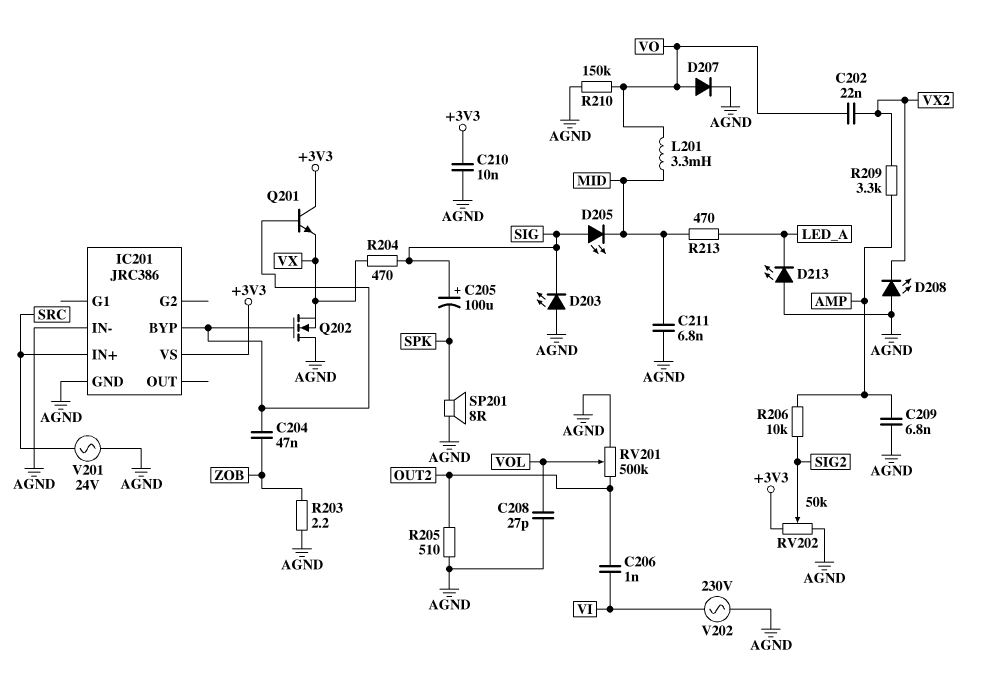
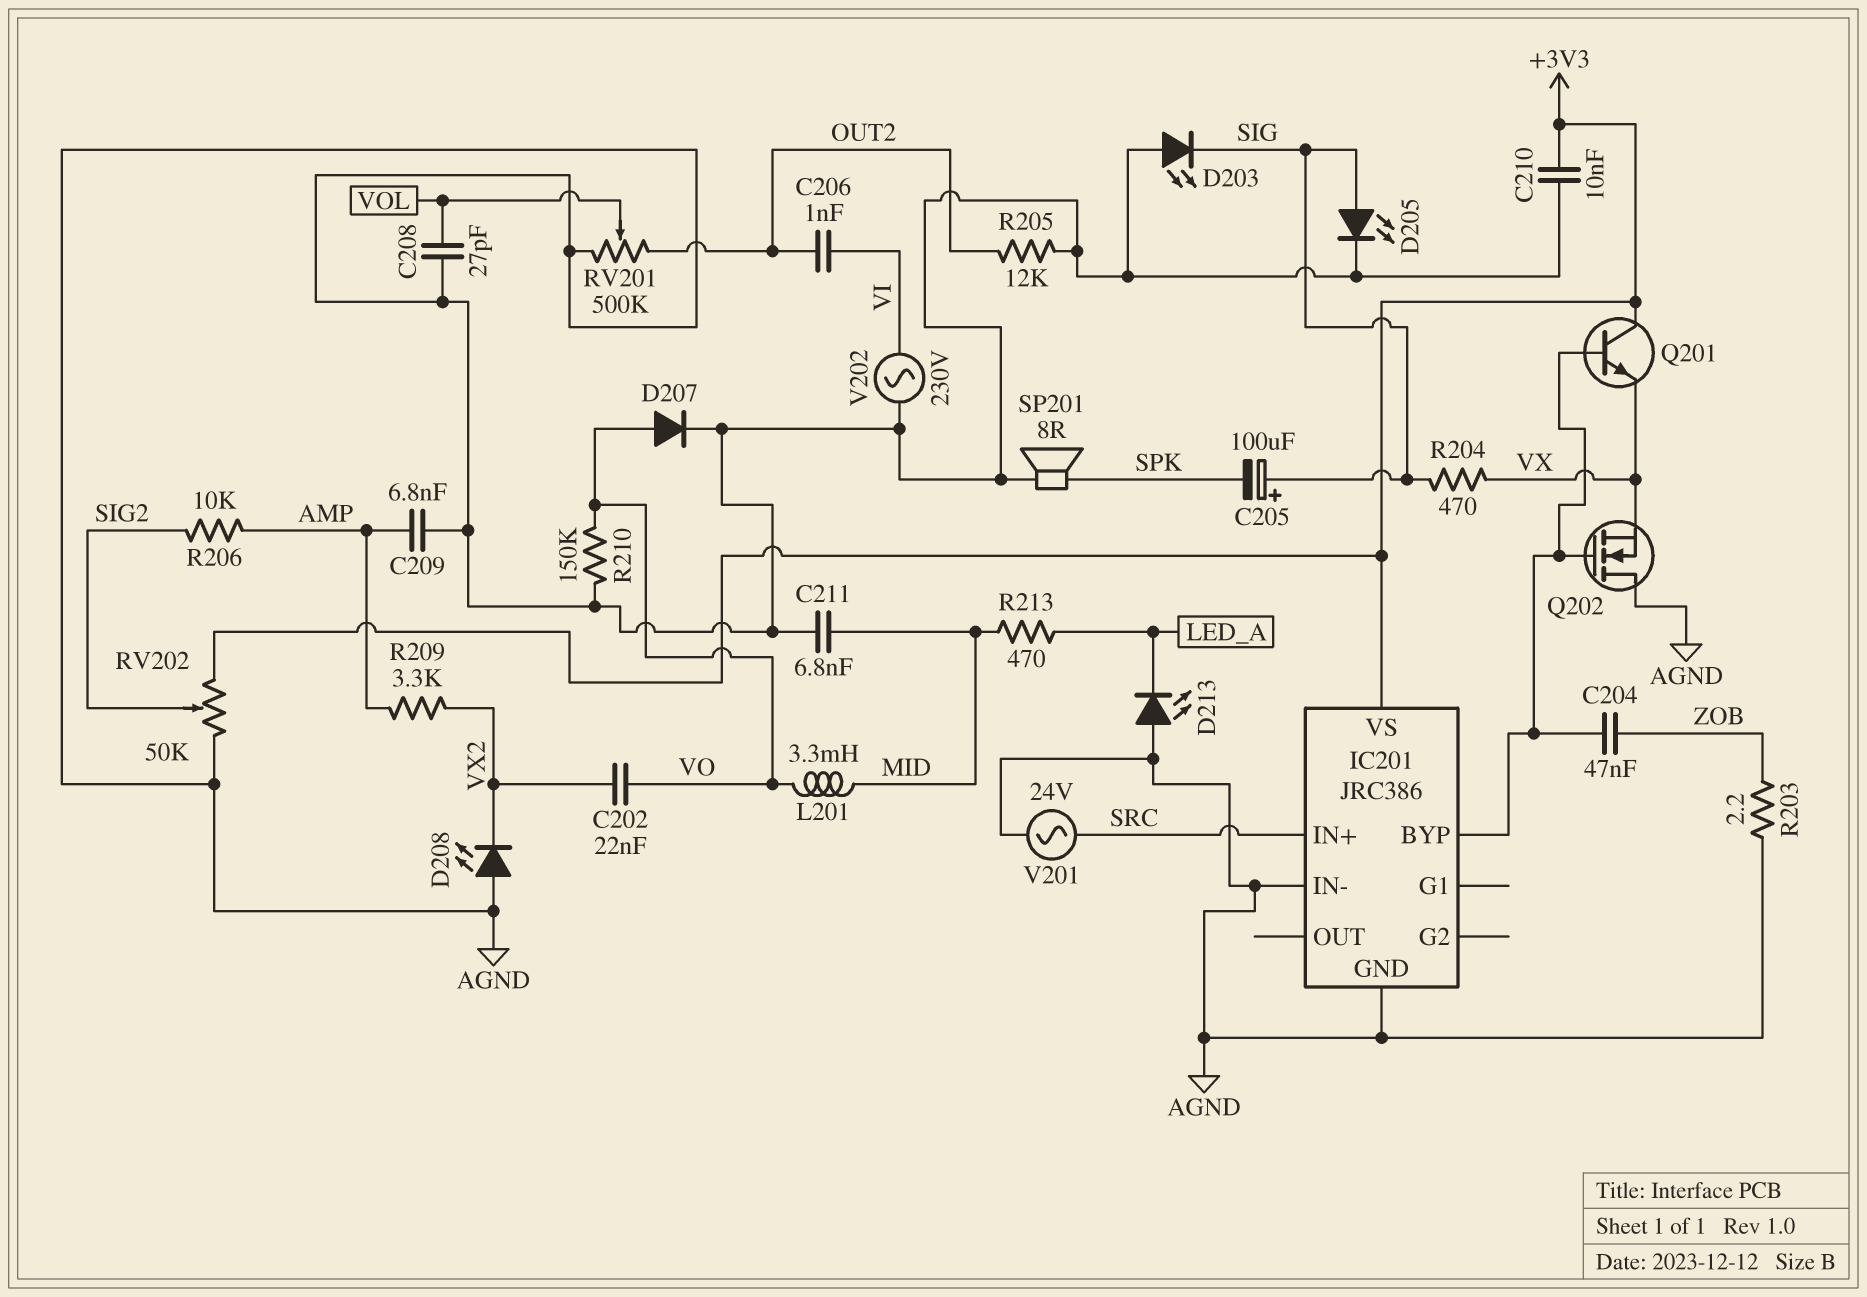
D205: LED (A SIG, K MID) -> LED (A SIG, K AGND)
R205: 510 (AGND, OUT2) -> 12k (AGND, OUT2)

